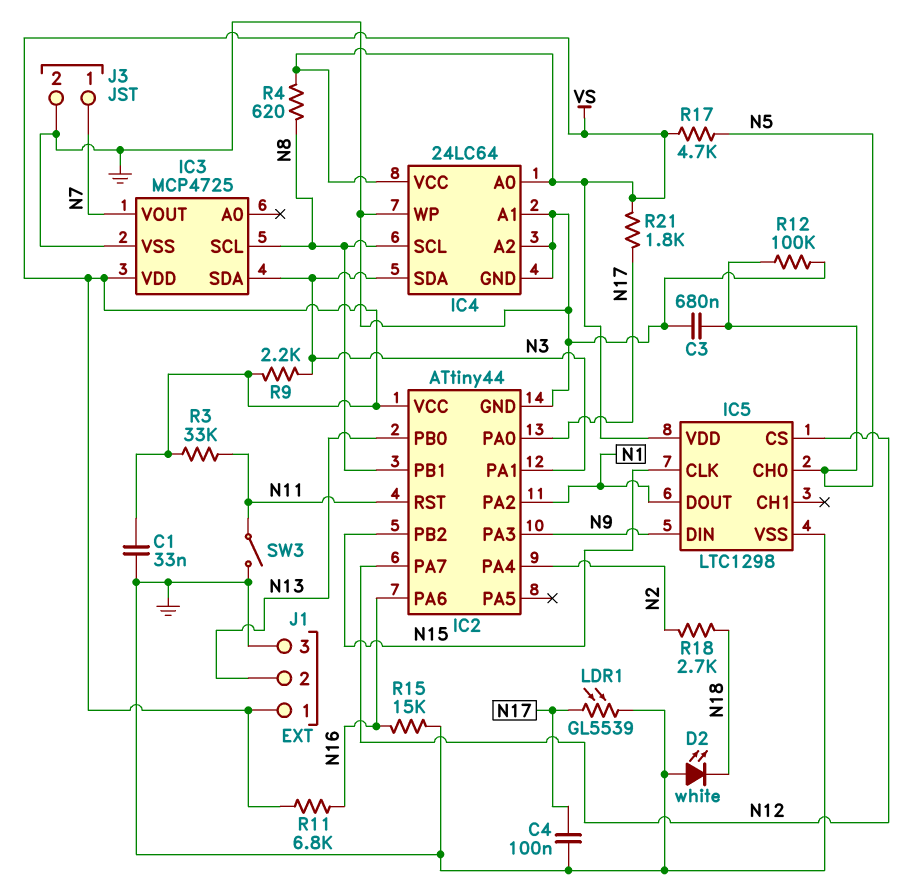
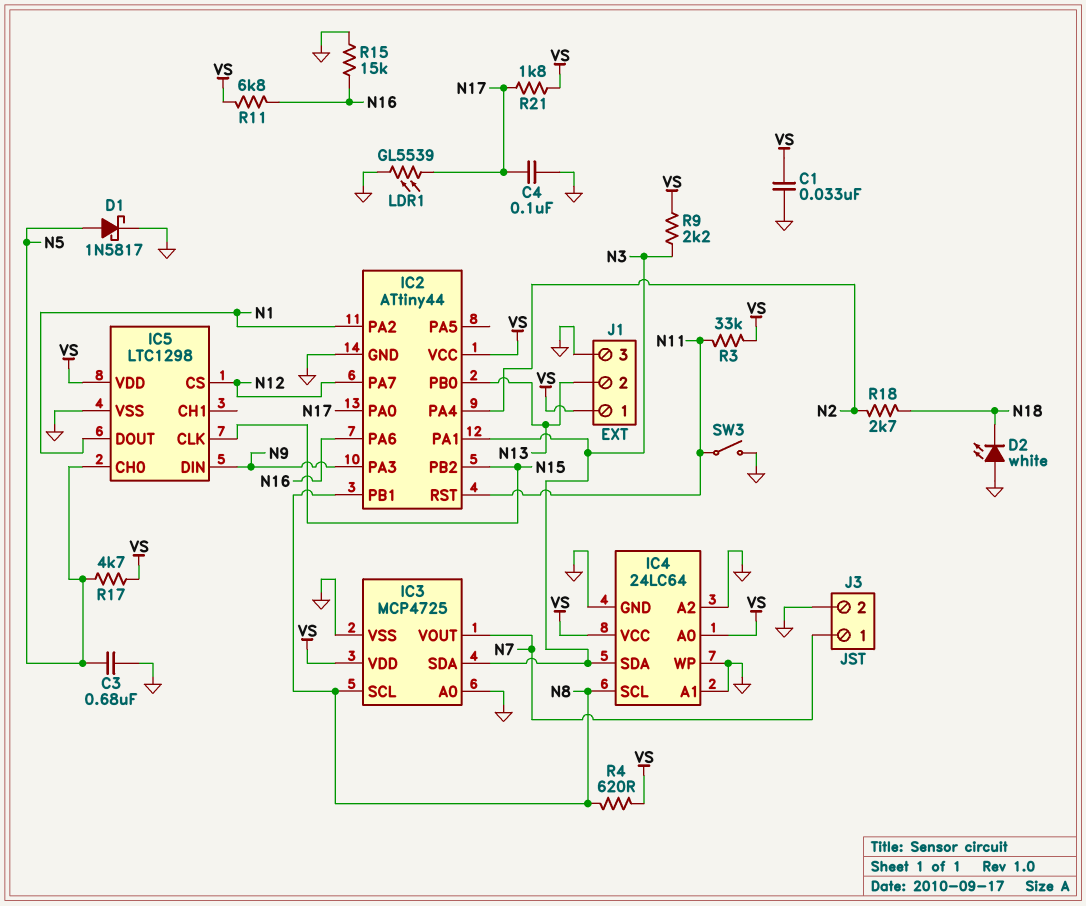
D1: none -> schottky 1N5817 (A N5, K GND)
IC3 pin A0: none -> GND
R12: 100k (GND, N5) -> none

